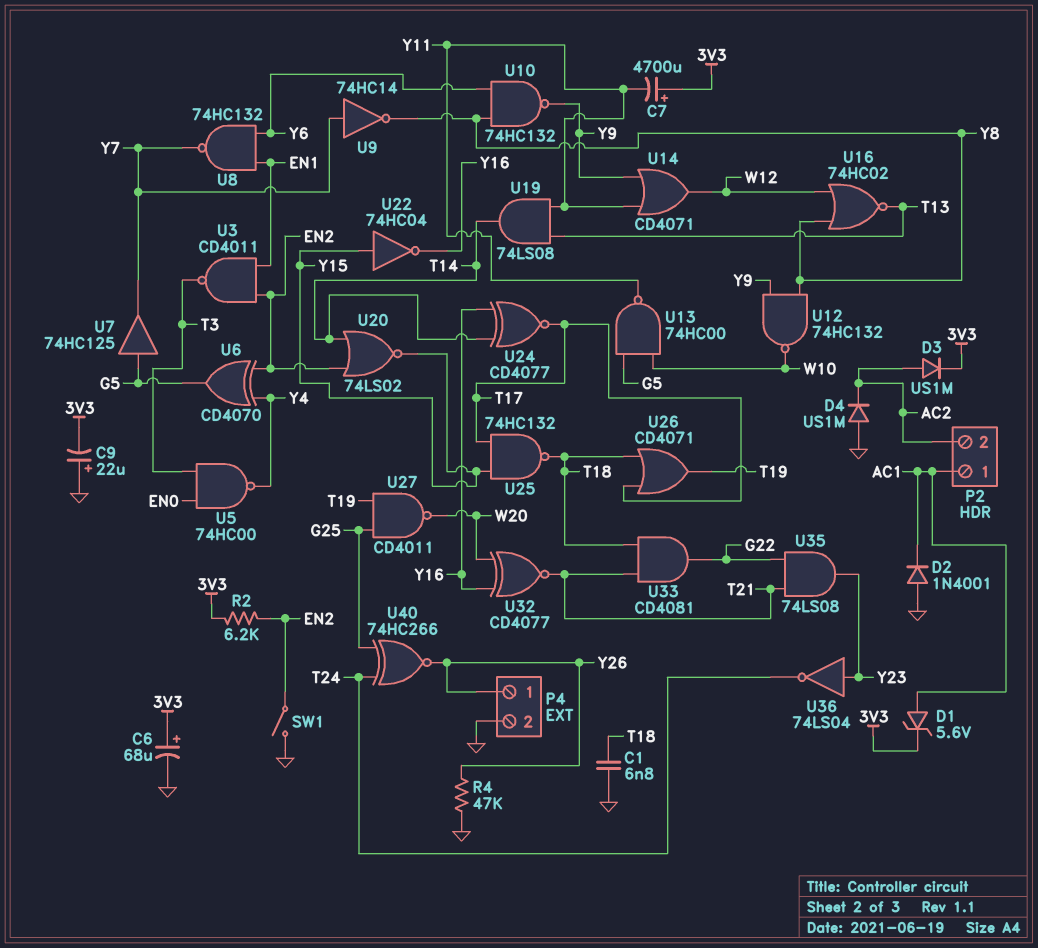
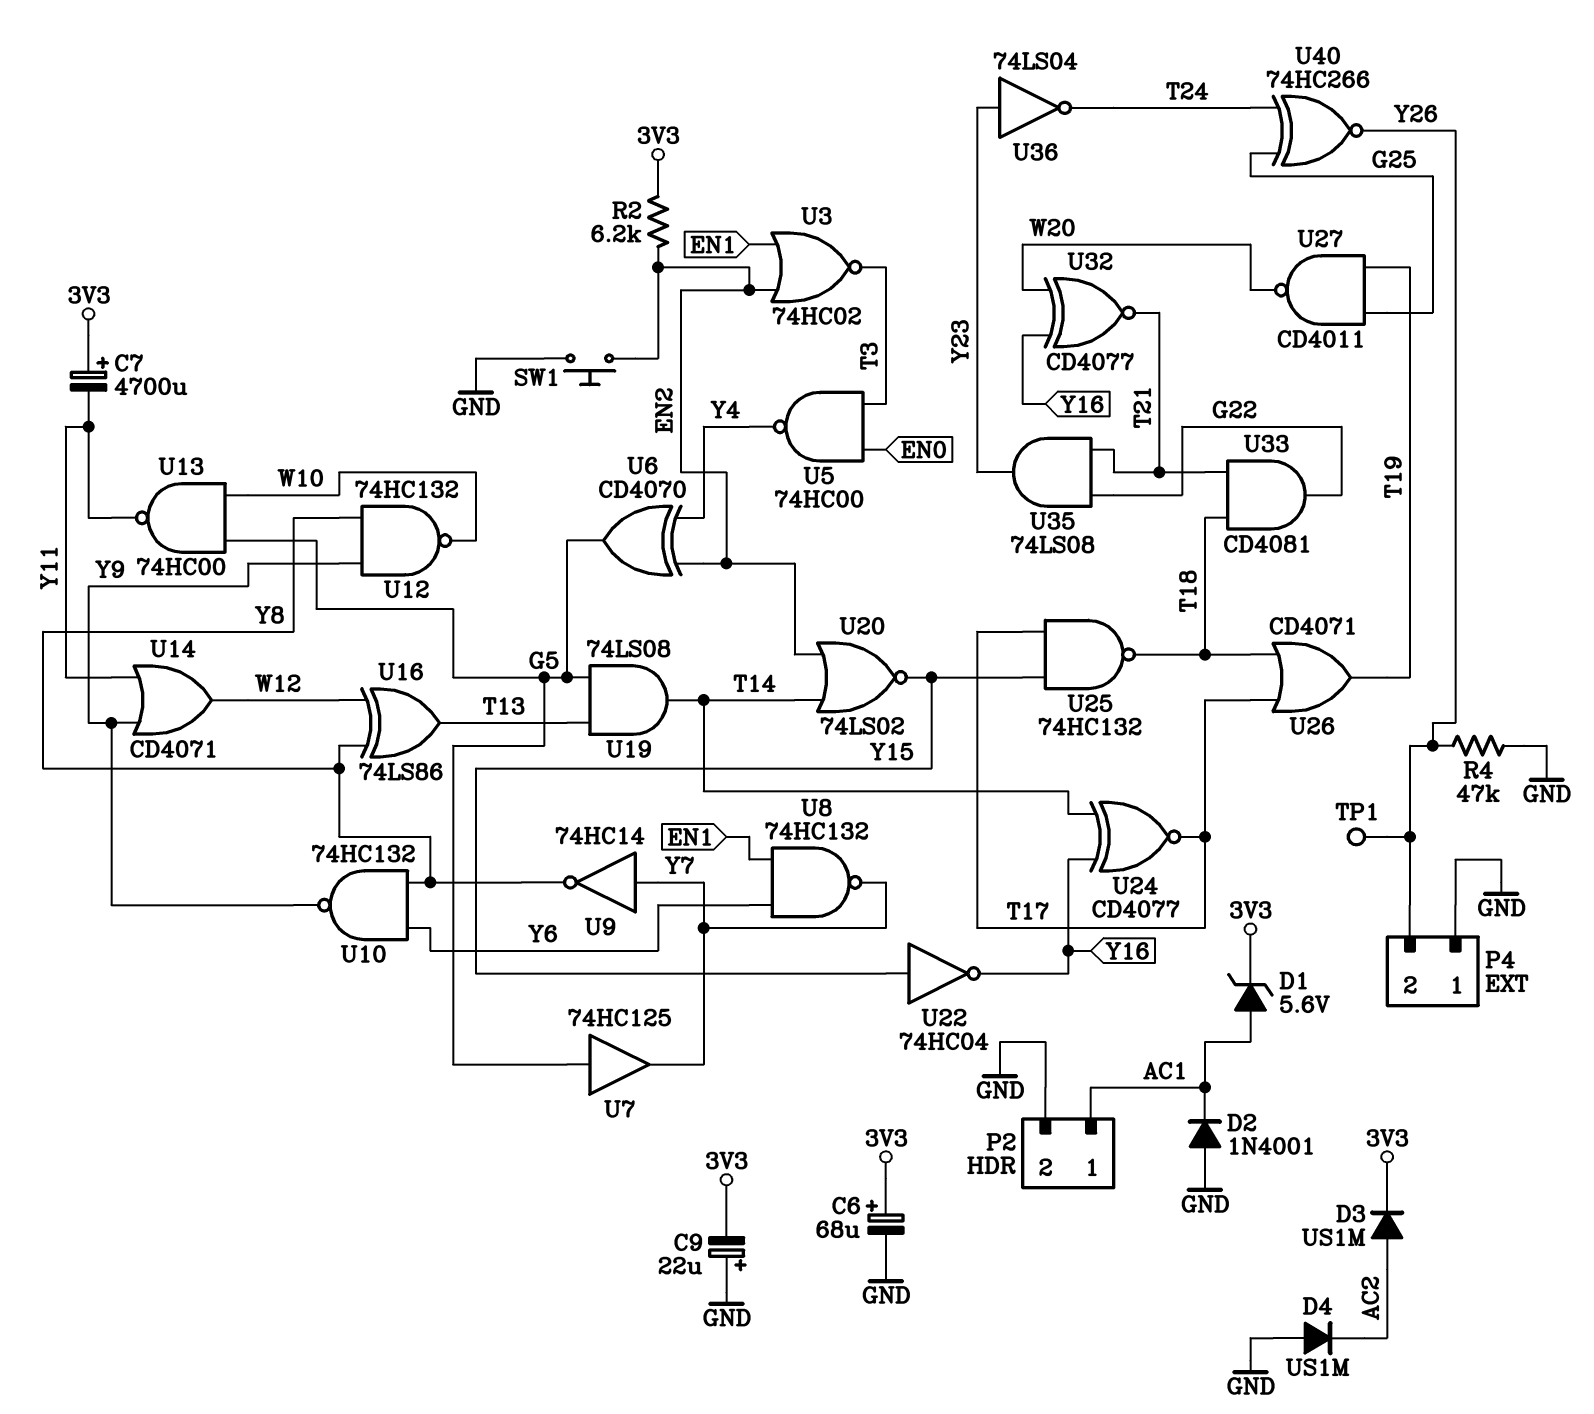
C1: 6.8nF (GND, T18) -> none
P2 pin 2: AC2 -> GND
P4 pin 1: Y26 -> GND
P4 pin 2: GND -> Y26
SW1: switch (EN2, GND) -> button (EN2, GND)
TP1: none -> test point (Y26)
U3: NAND CD4011 (in EN1, in EN2, out T3) -> NOR 74HC02 (in EN1, in EN2, out T3)
U16: NOR 74HC02 (in W12, in Y8, out T13) -> XOR 74LS86 (in W12, in Y8, out T13)
U19: AND 74LS08 (in T13, in Y11, out T14) -> AND 74LS08 (in G5, in T13, out T14)

